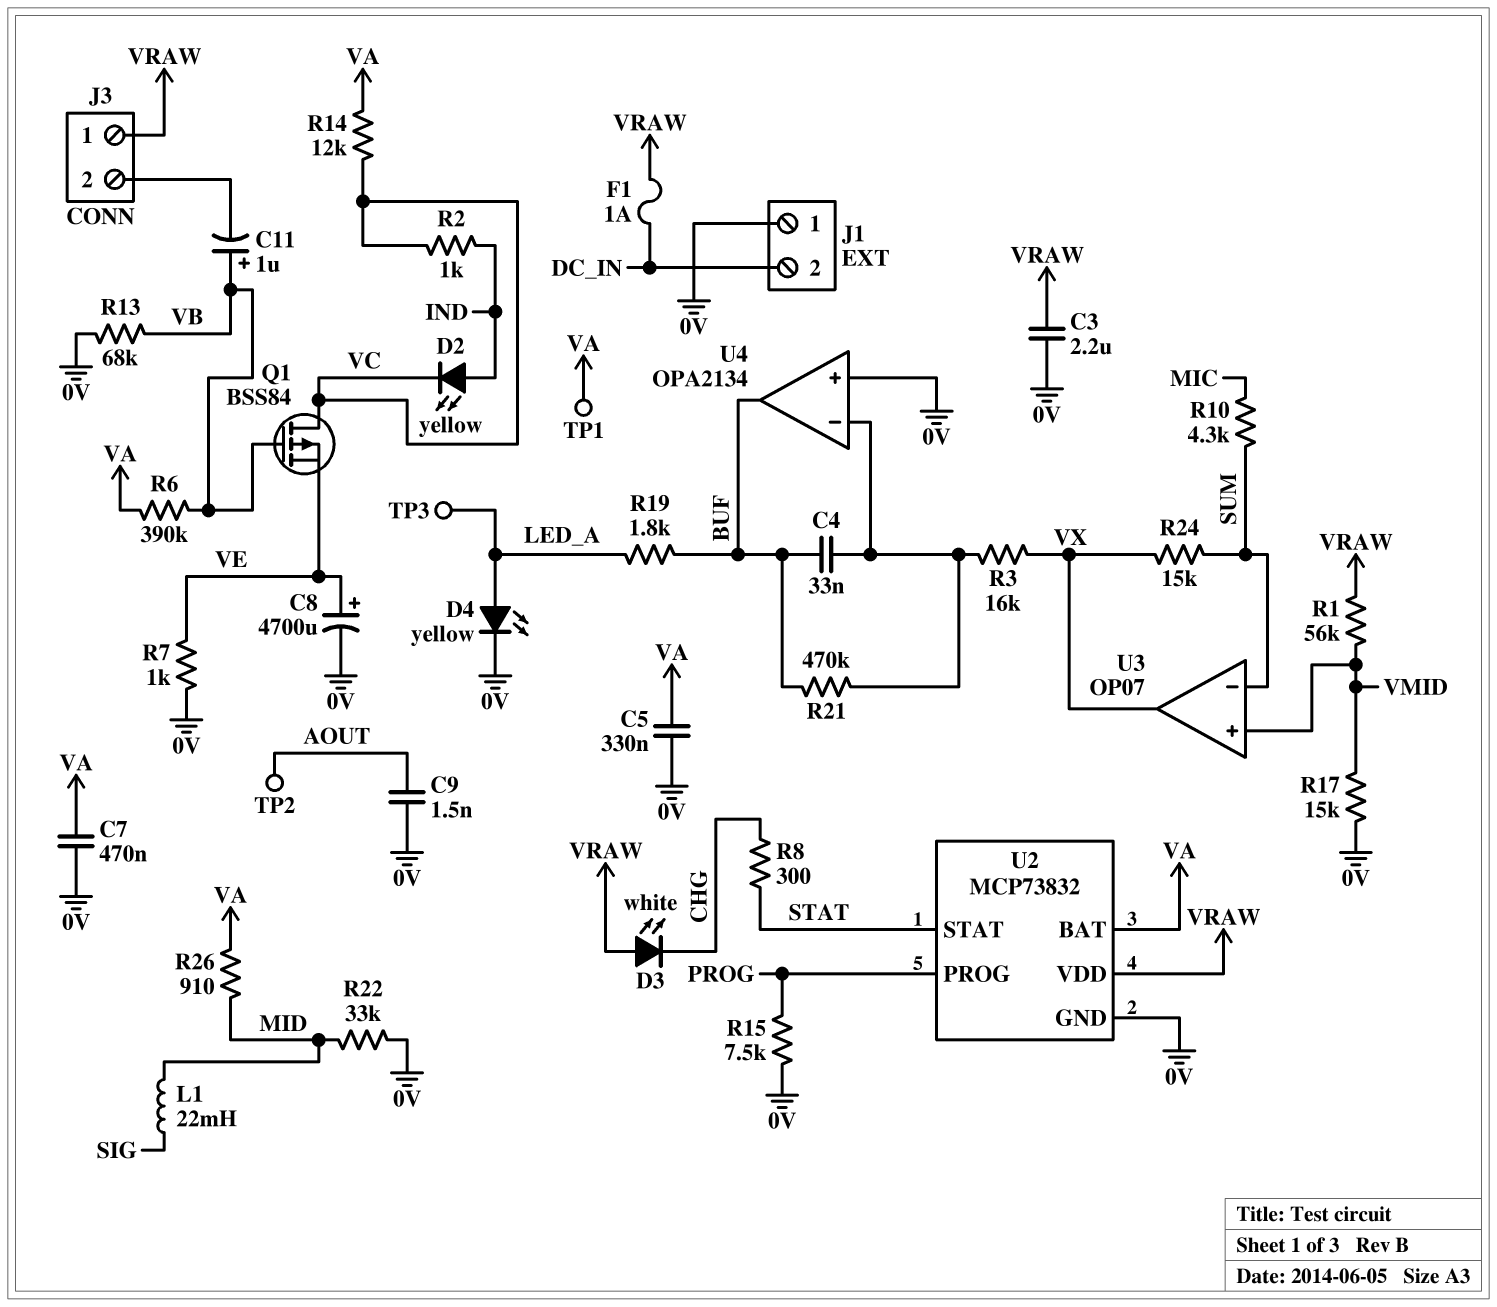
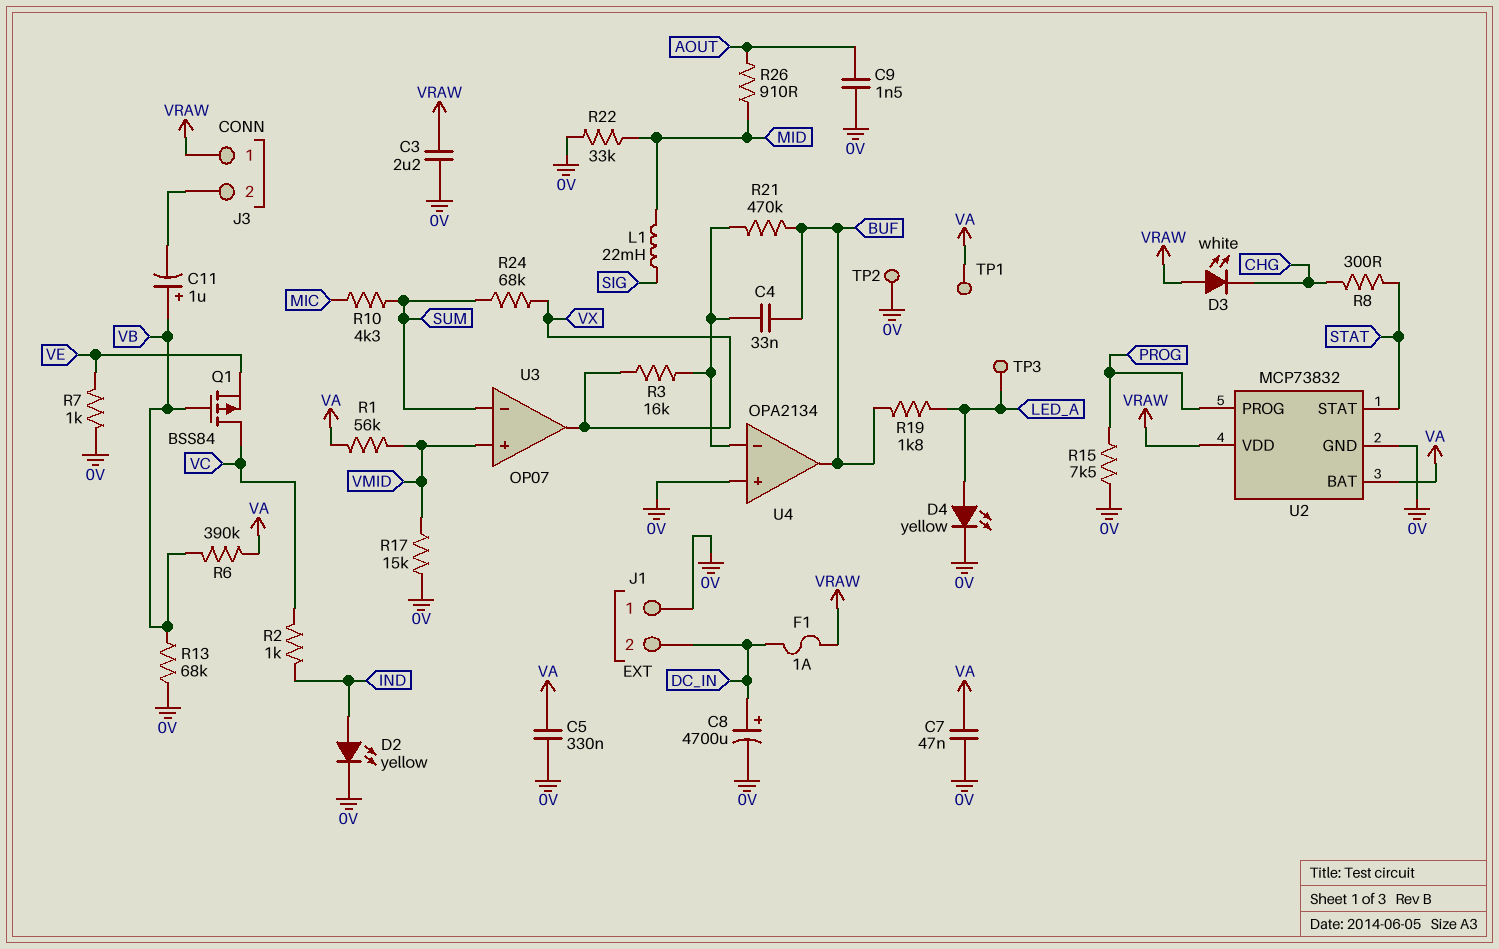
C7: 470nF (0V, VA) -> 47nF (0V, VA)
C8: 4700uF (plus VE, minus 0V) -> 4700uF (plus DC_IN, minus 0V)
D2: LED yellow (A IND, K VC) -> LED yellow (A IND, K 0V)
R1: 56k (VMID, VRAW) -> 56k (VA, VMID)
R14: 12k (VA, VC) -> none
R24: 15k (SUM, VX) -> 68k (SUM, VX)
R26: 910 (MID, VA) -> 910 (AOUT, MID)
TP2: test point (AOUT) -> test point (0V)

